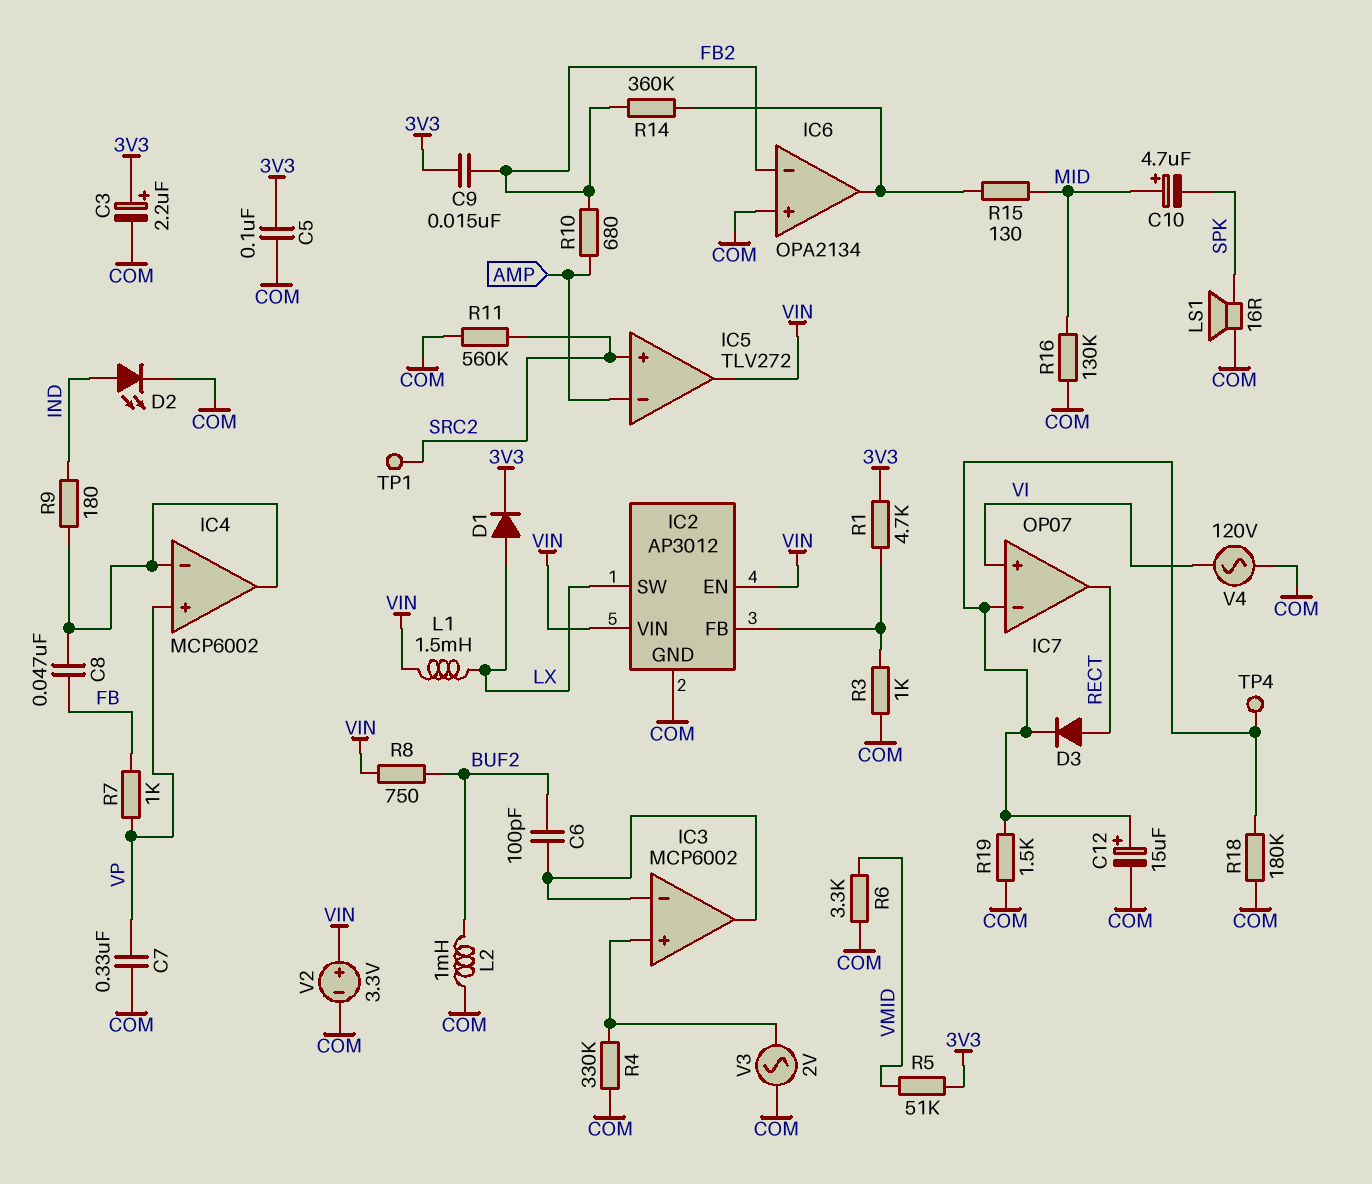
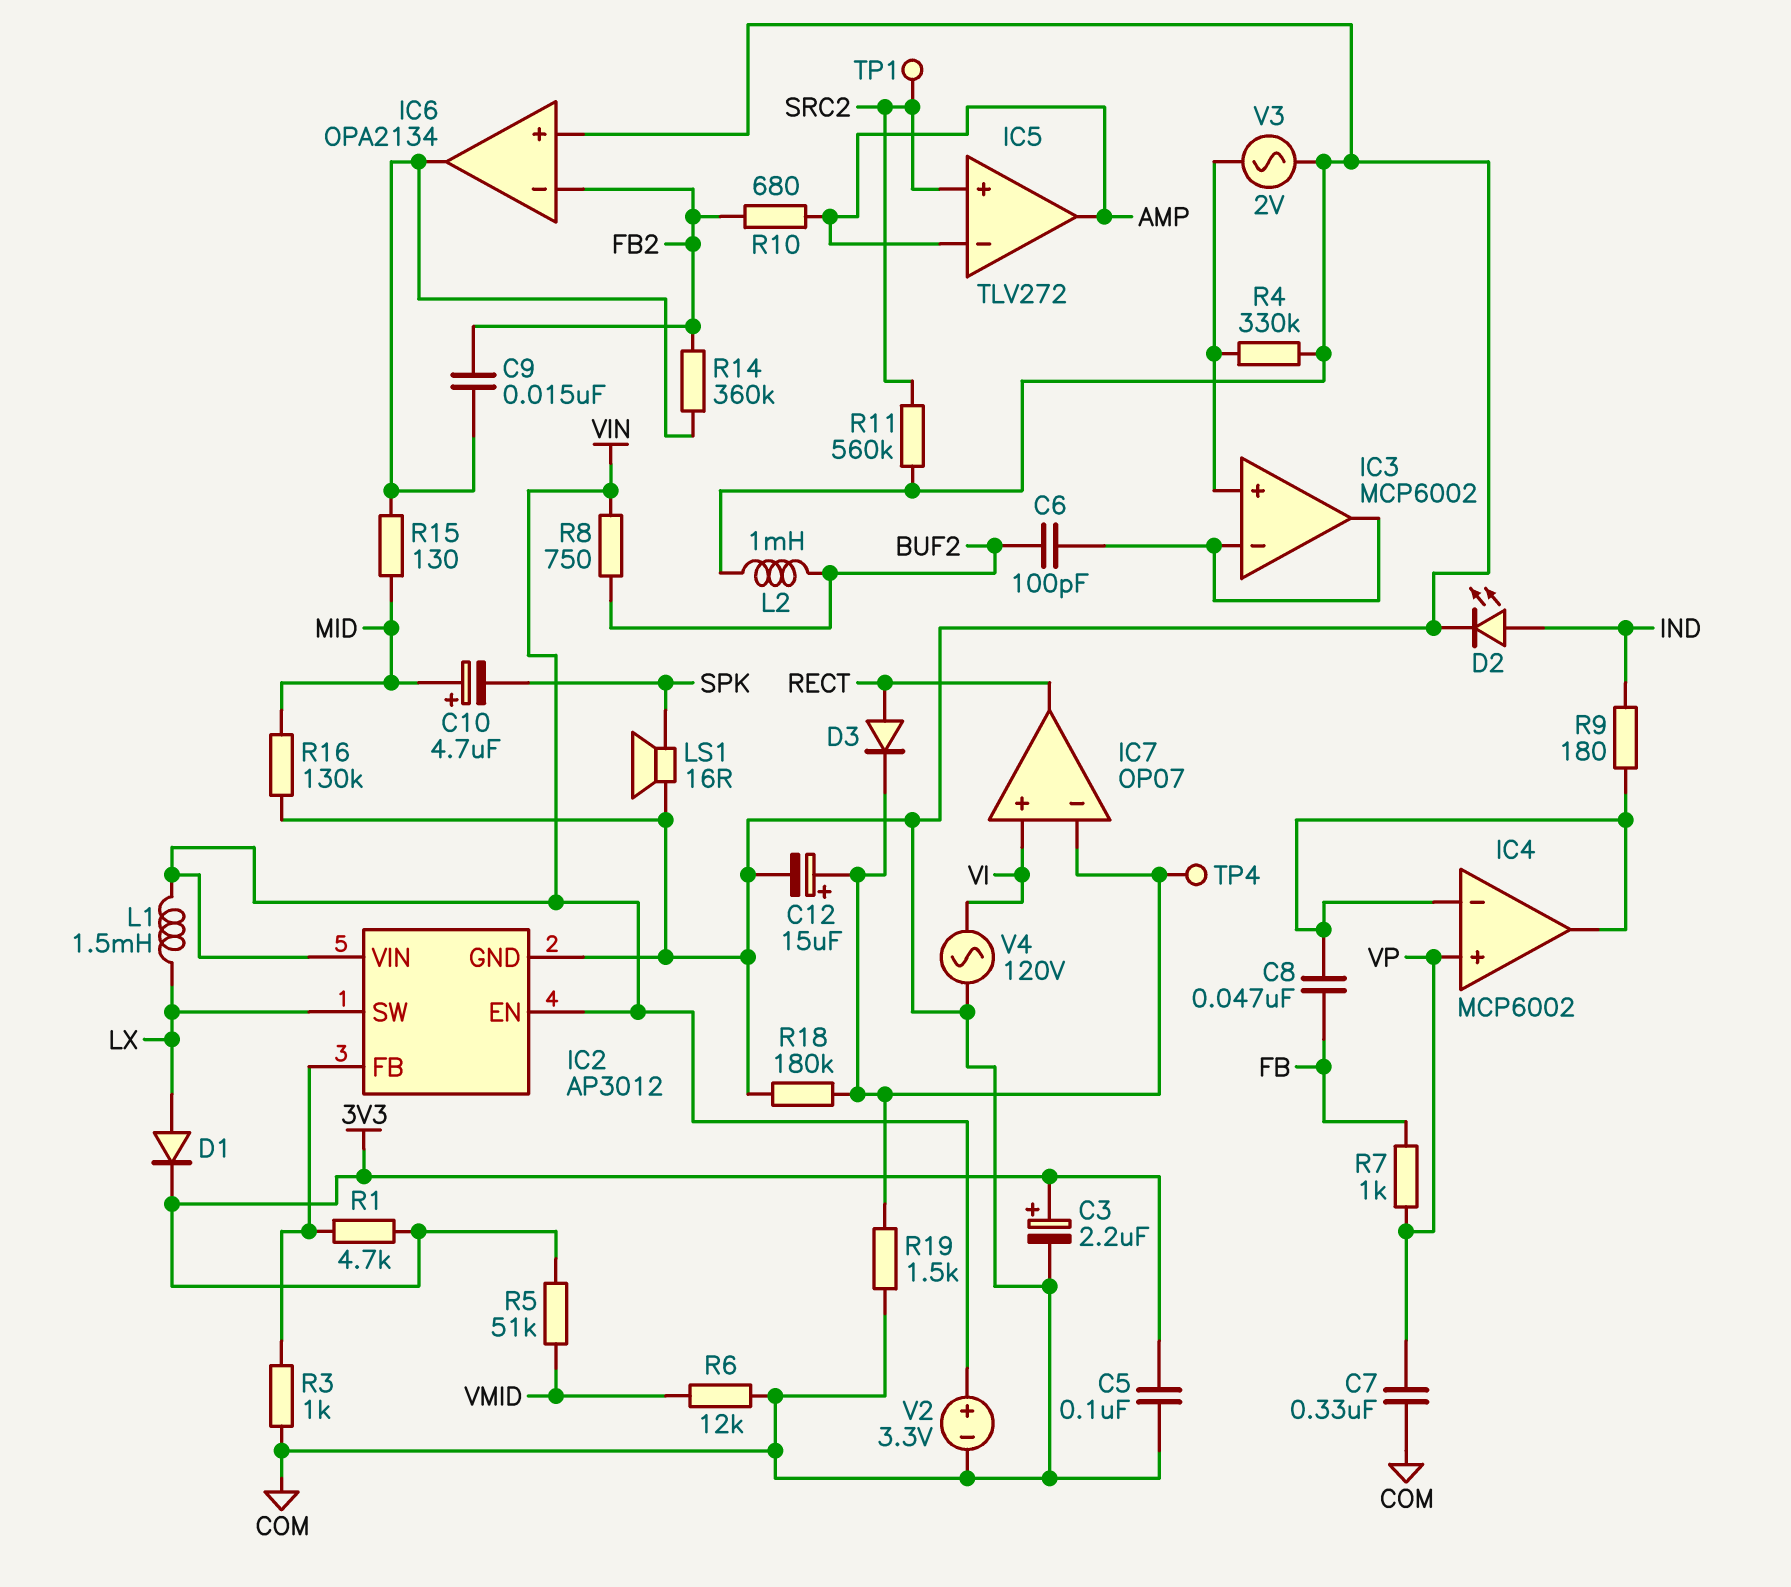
C9: 15nF (3V3, FB2) -> 15nF (FB2, IC6/out)
IC5 pin out: VIN -> AMP
R6: 3.3k (COM, VMID) -> 12k (COM, VMID)

